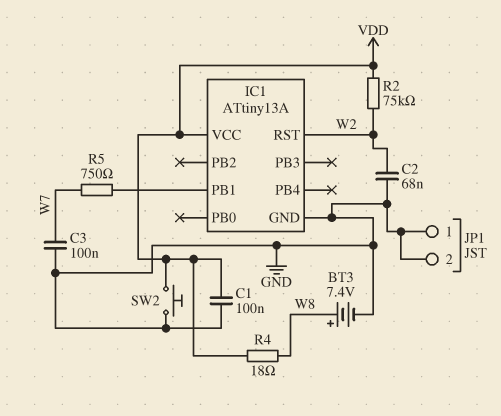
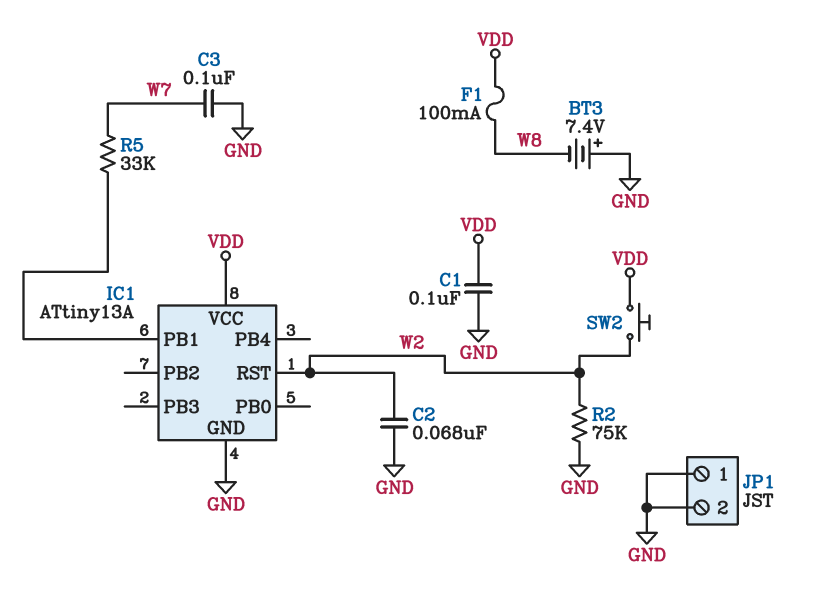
BT3: 7.4V (plus W8, minus GND) -> 7.4V (plus GND, minus W8)
F1: none -> 100mA (VDD, W8)
R2: 75k (VDD, W2) -> 75k (GND, W2)
R4: 18 (VDD, W8) -> none
R5: 750 (IC1/PB1, W7) -> 33k (IC1/PB1, W7)
SW2: button (GND, VDD) -> button (VDD, W2)

